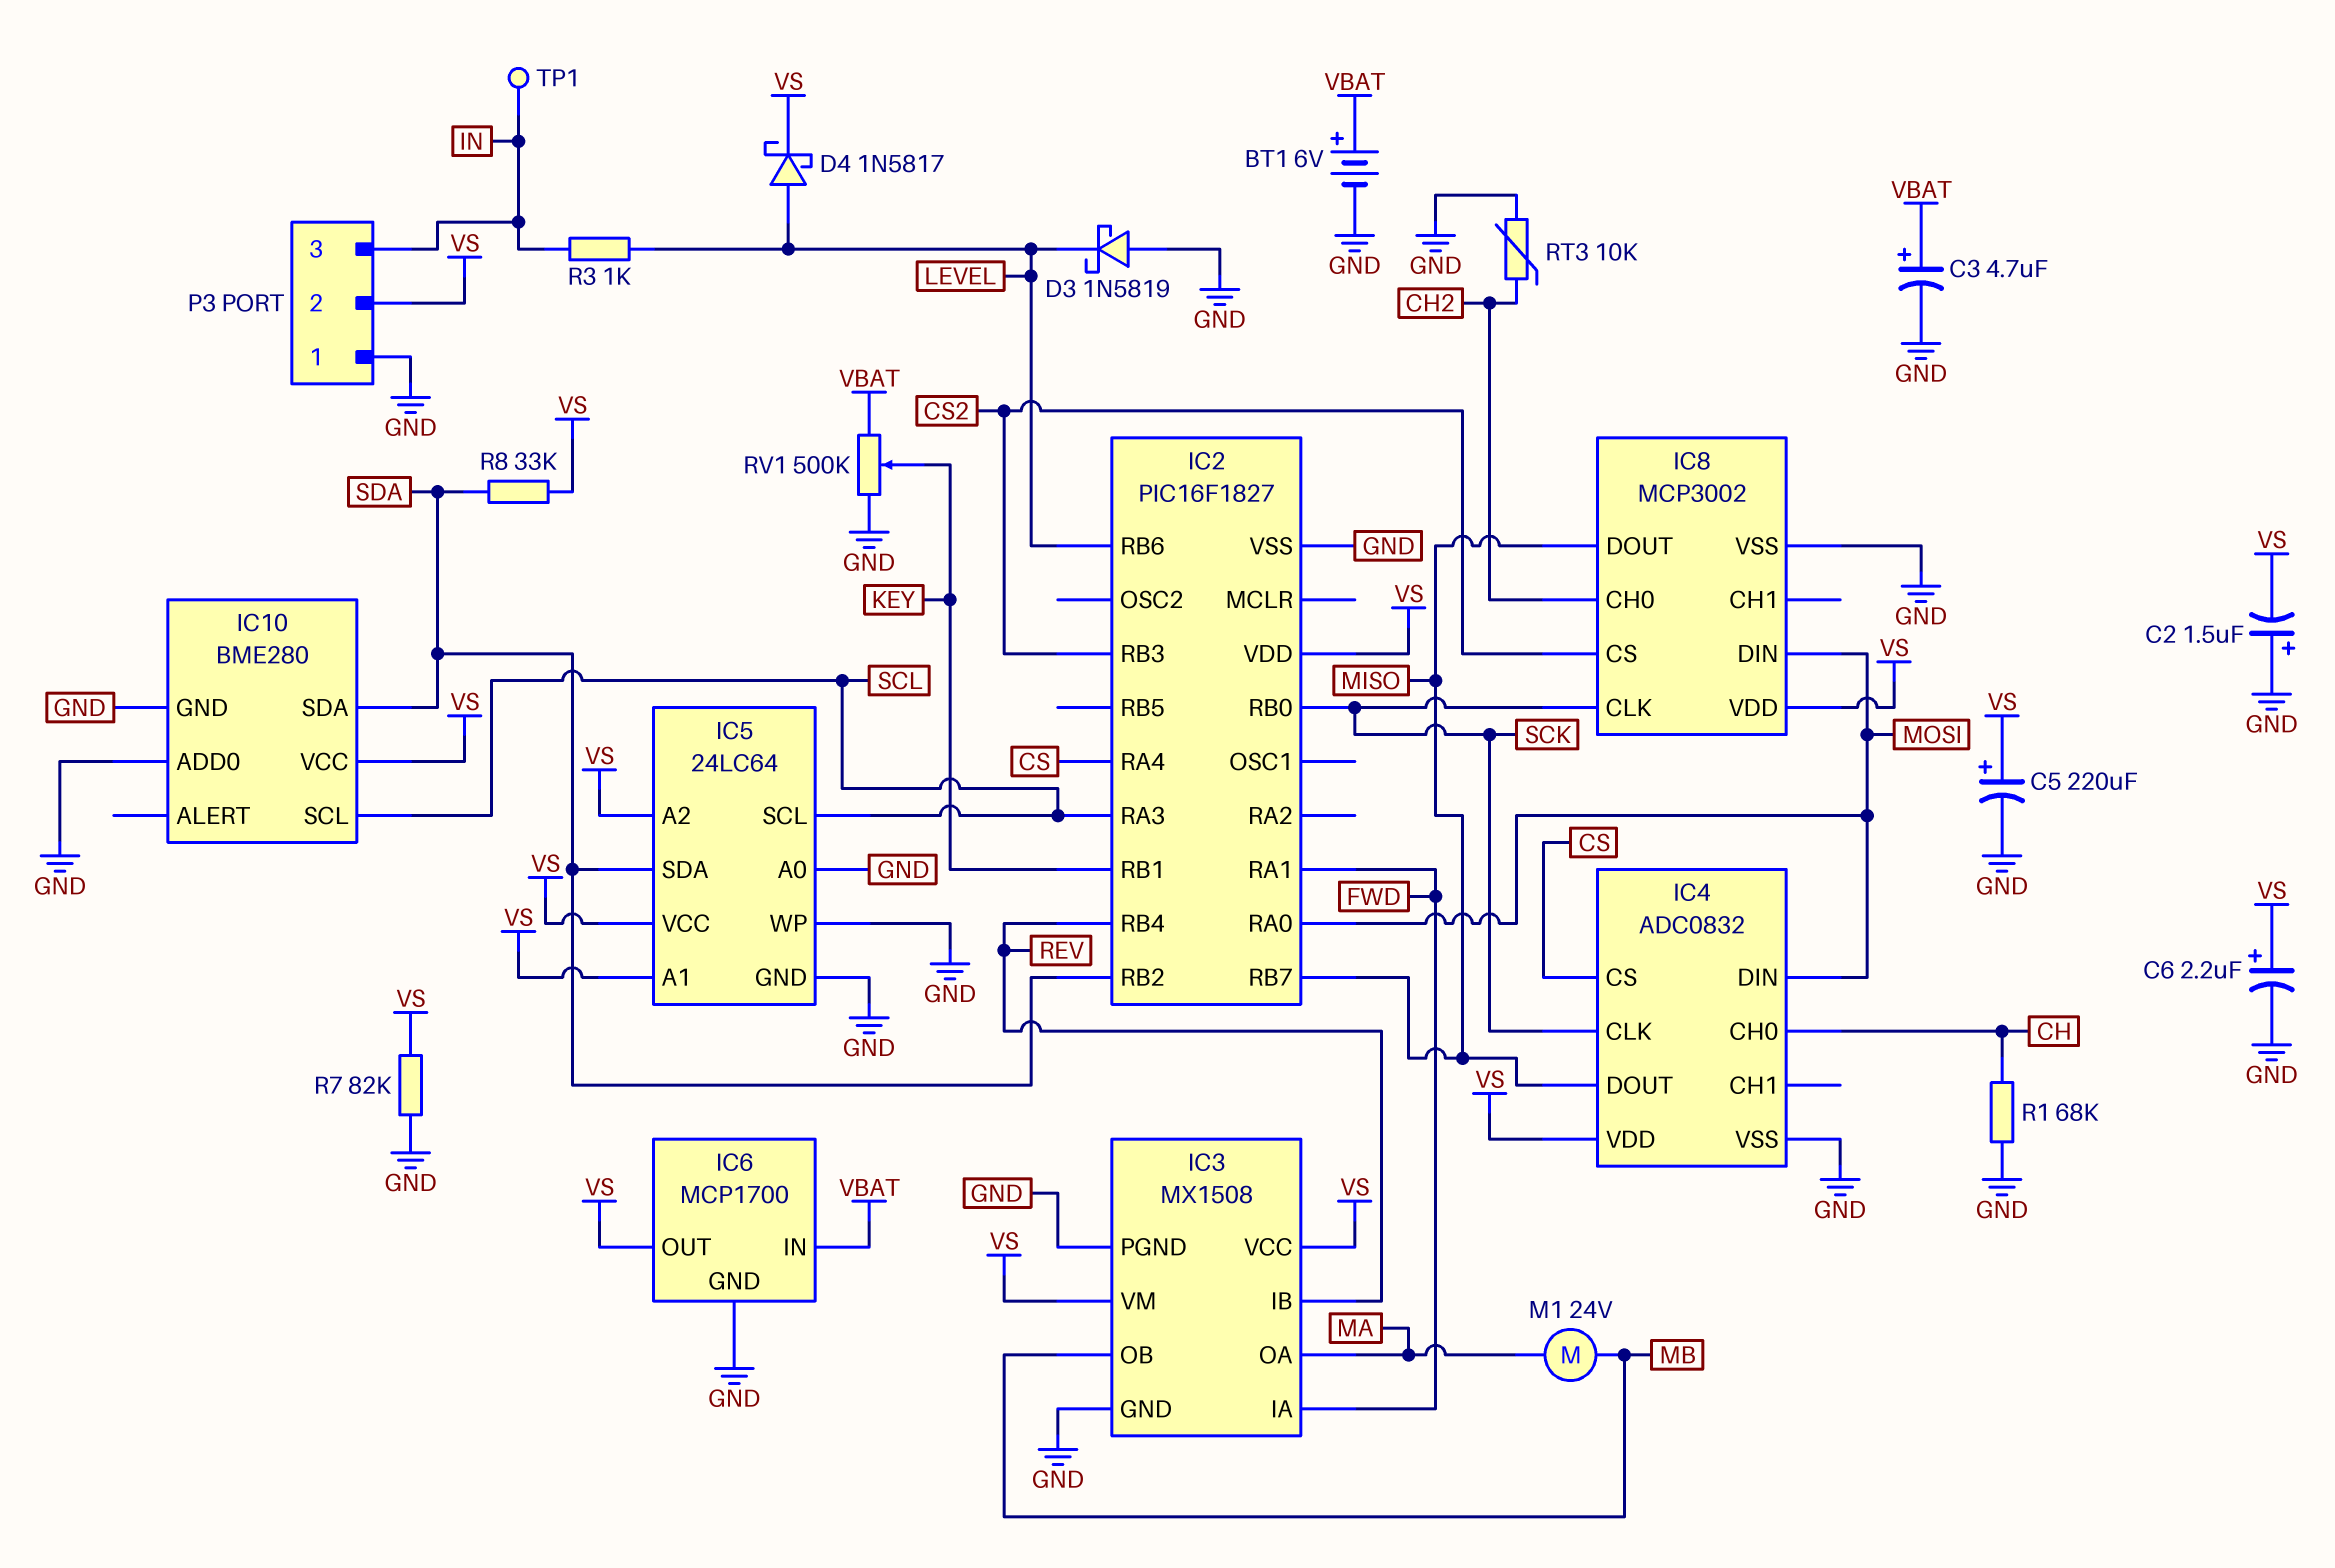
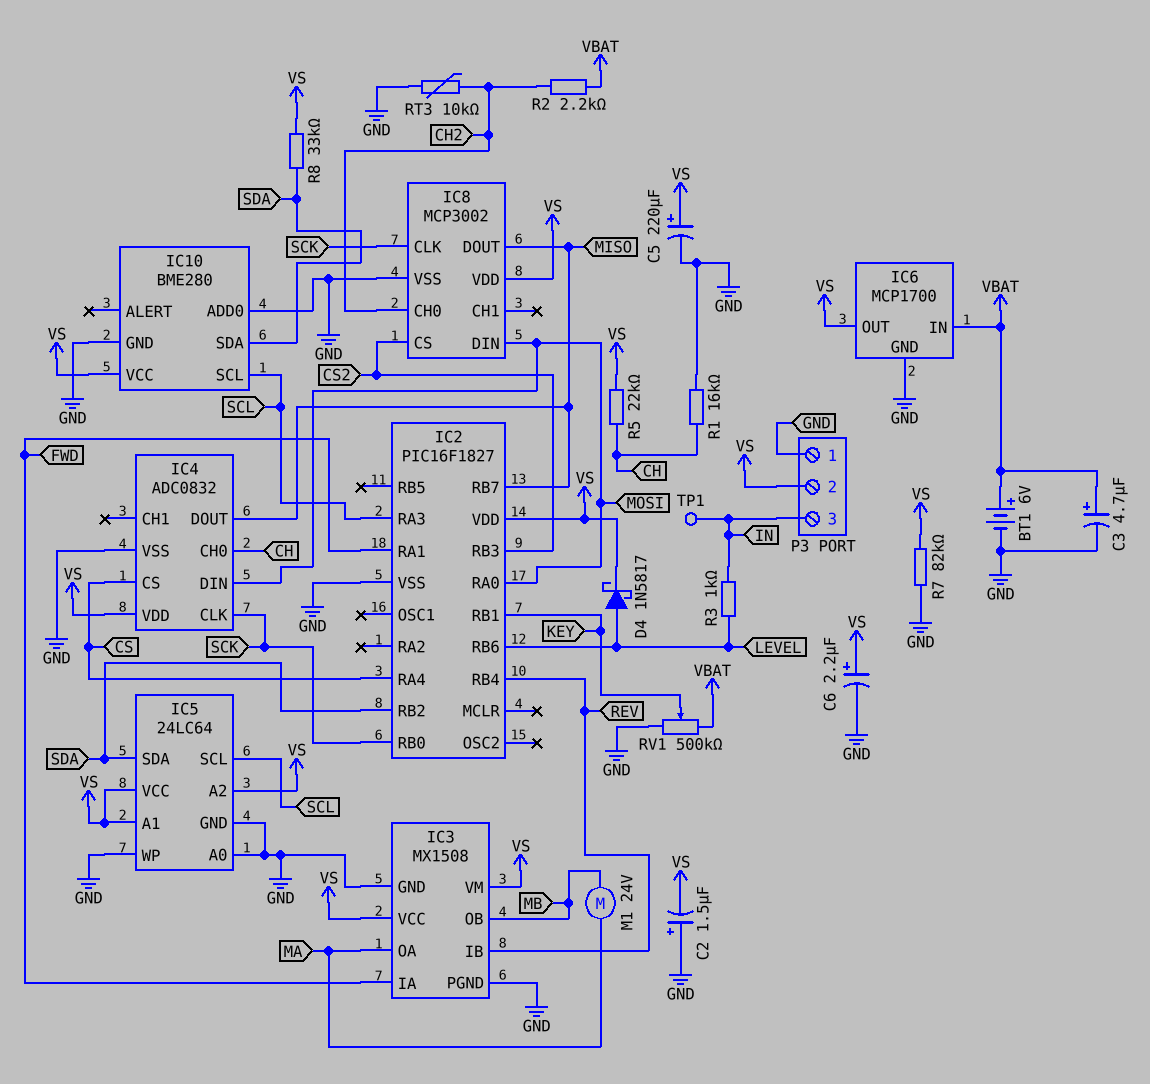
D3: schottky 1N5819 (A GND, K LEVEL) -> none
R1: 68k (CH, GND) -> 16k (CH, GND)
R2: none -> 2.2k (CH2, VBAT)
R5: none -> 22k (CH, VS)

